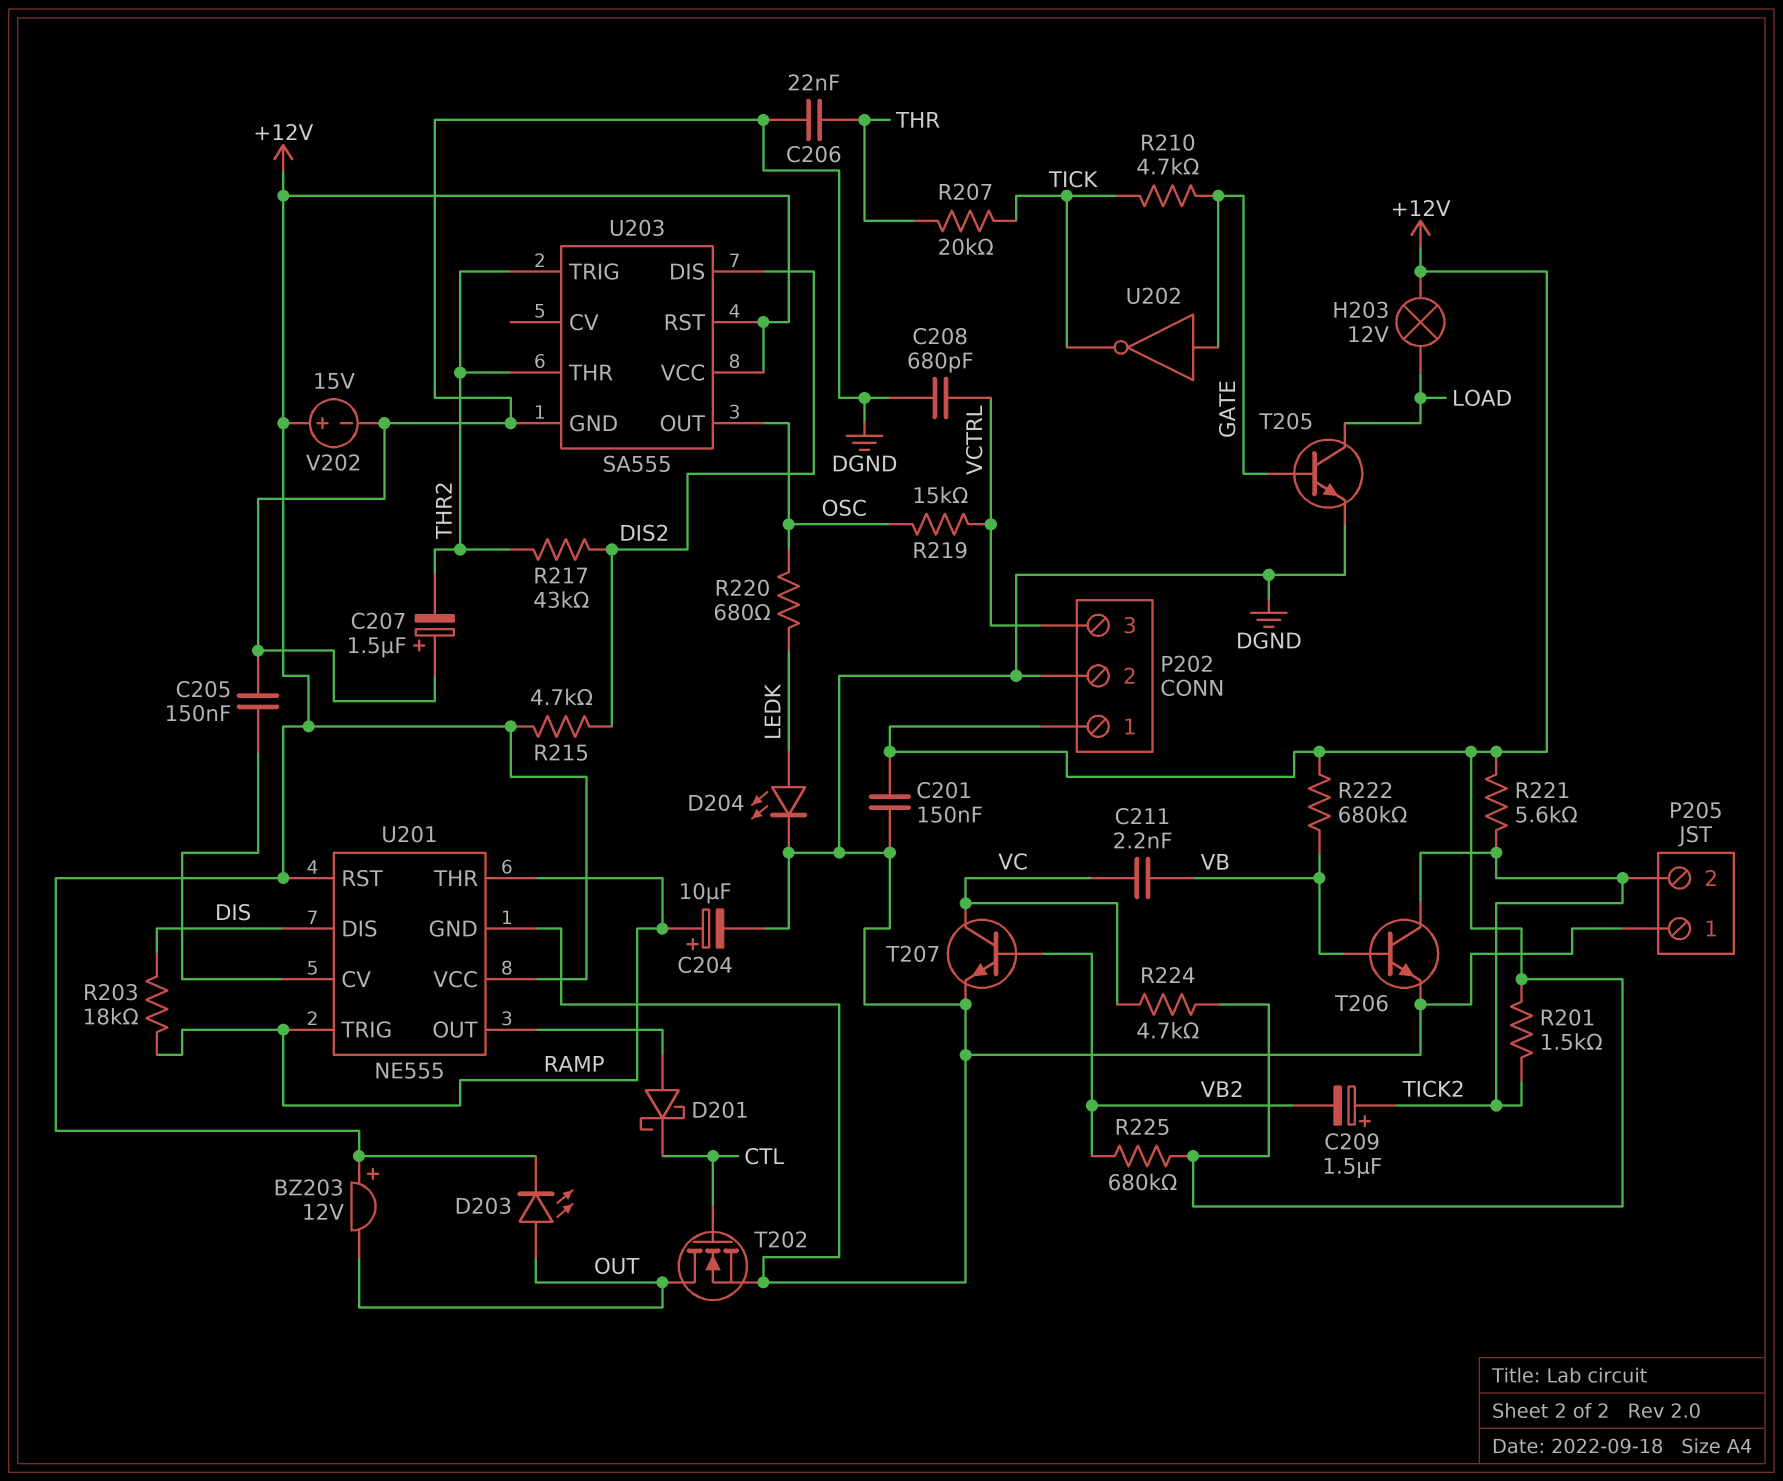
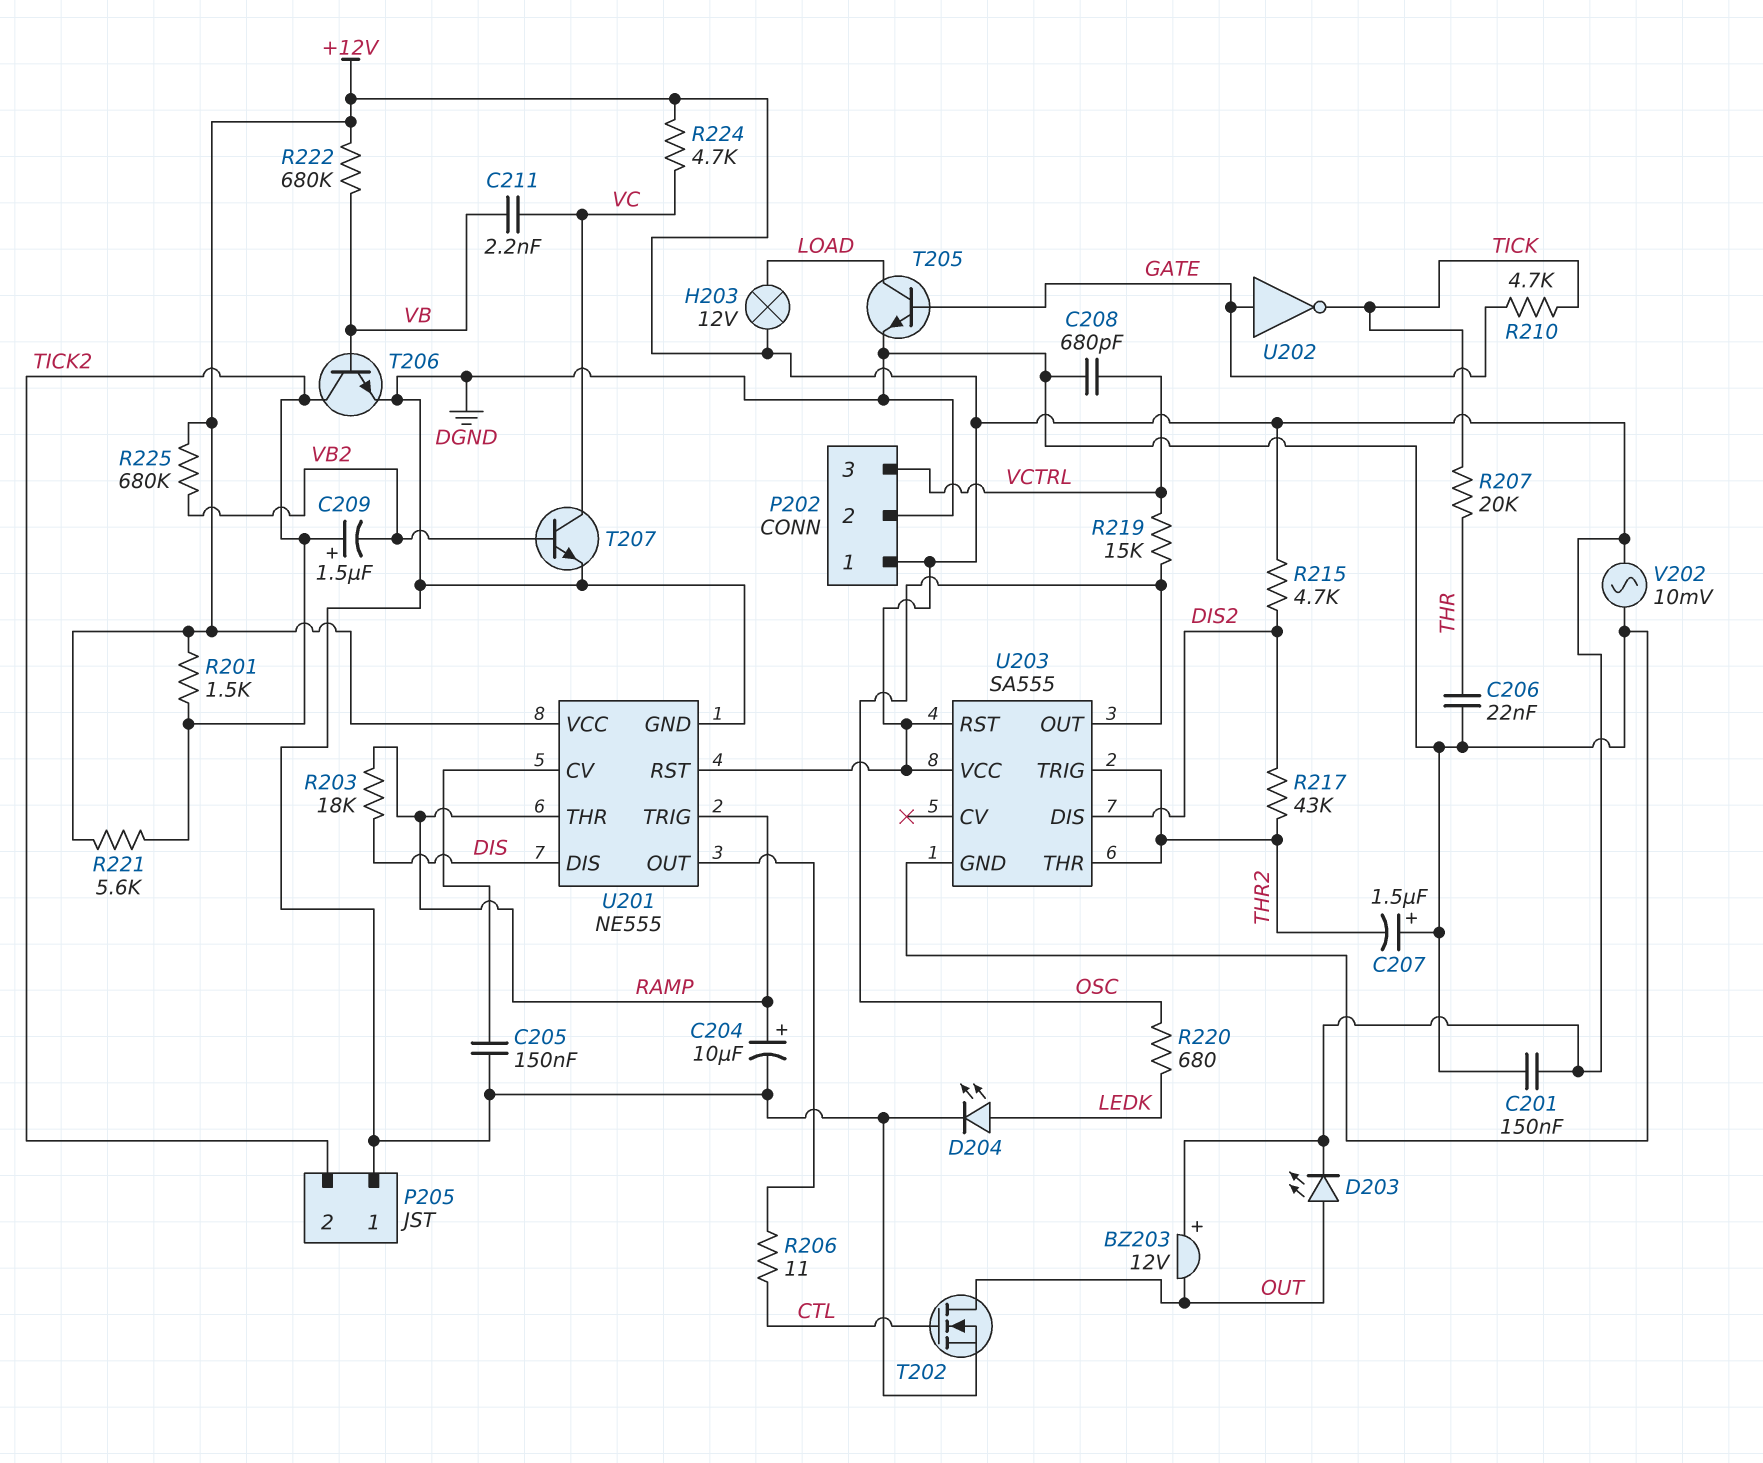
D201: schottky (A U201/OUT, K CTL) -> none
R206: none -> 11 (CTL, U201/OUT)
V202: 15V (plus +12V, minus DGND) -> AC 10mV (+12V, DGND)

